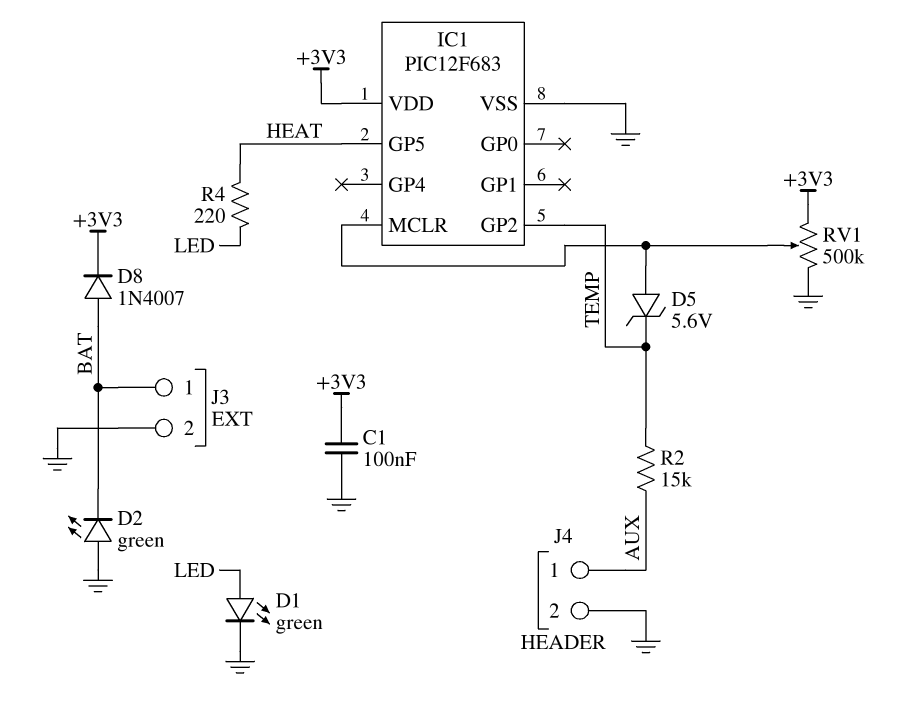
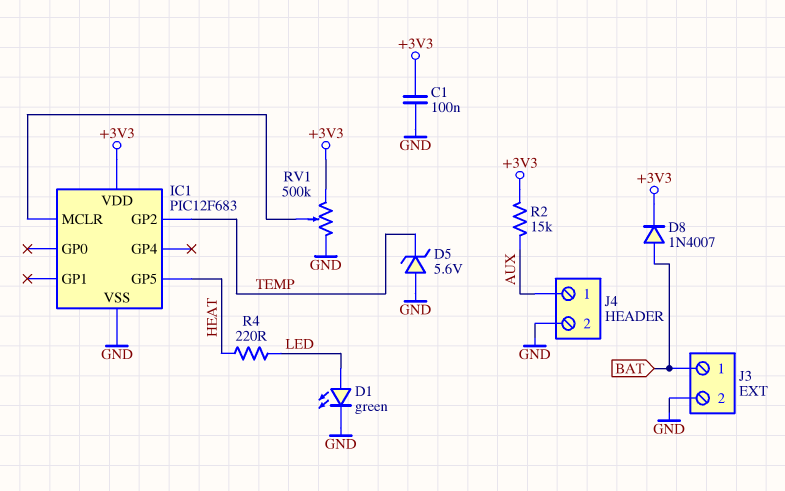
D2: LED green (A GND, K BAT) -> none
D5: zener 5.6V (A IC1/MCLR, K TEMP) -> zener 5.6V (A GND, K TEMP)
R2: 15k (AUX, TEMP) -> 15k (+3V3, AUX)

